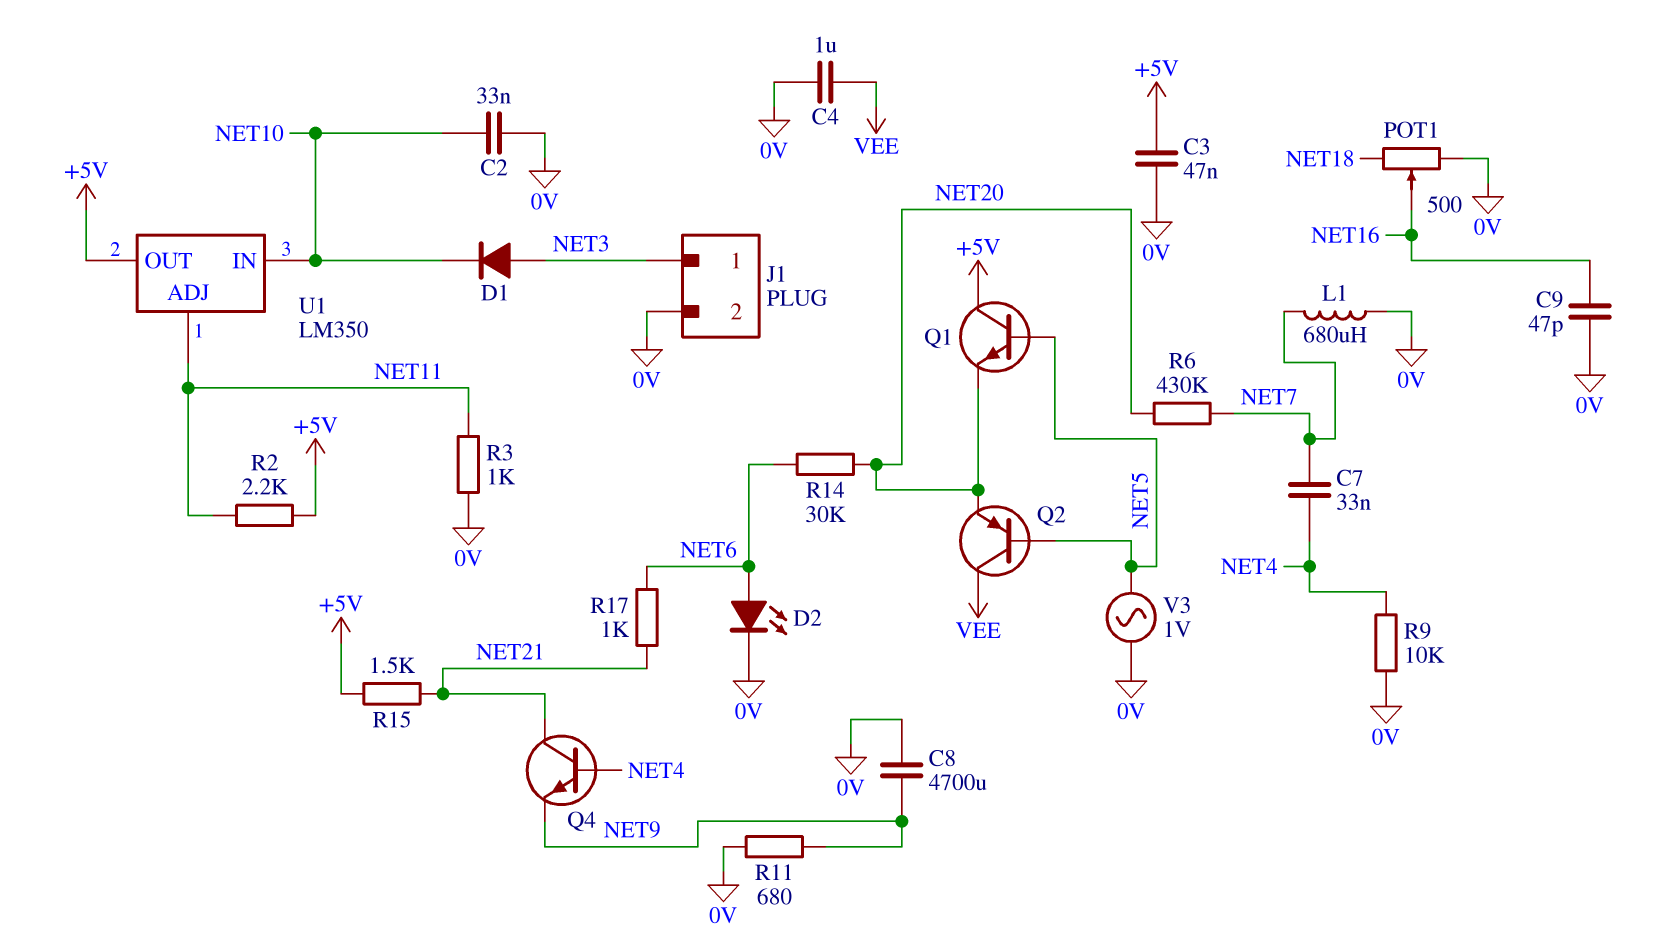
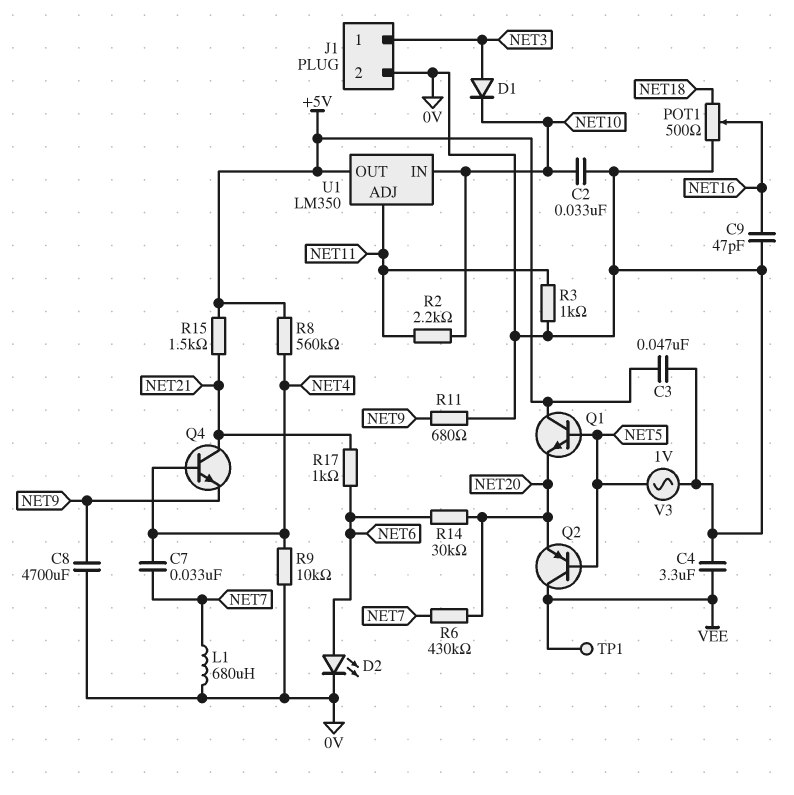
C4: 1uF (0V, VEE) -> 3.3uF (0V, VEE)
R2: 2.2k (+5V, NET11) -> 2.2k (NET10, NET11)
R8: none -> 560k (+5V, NET4)
TP1: none -> test point (VEE)

